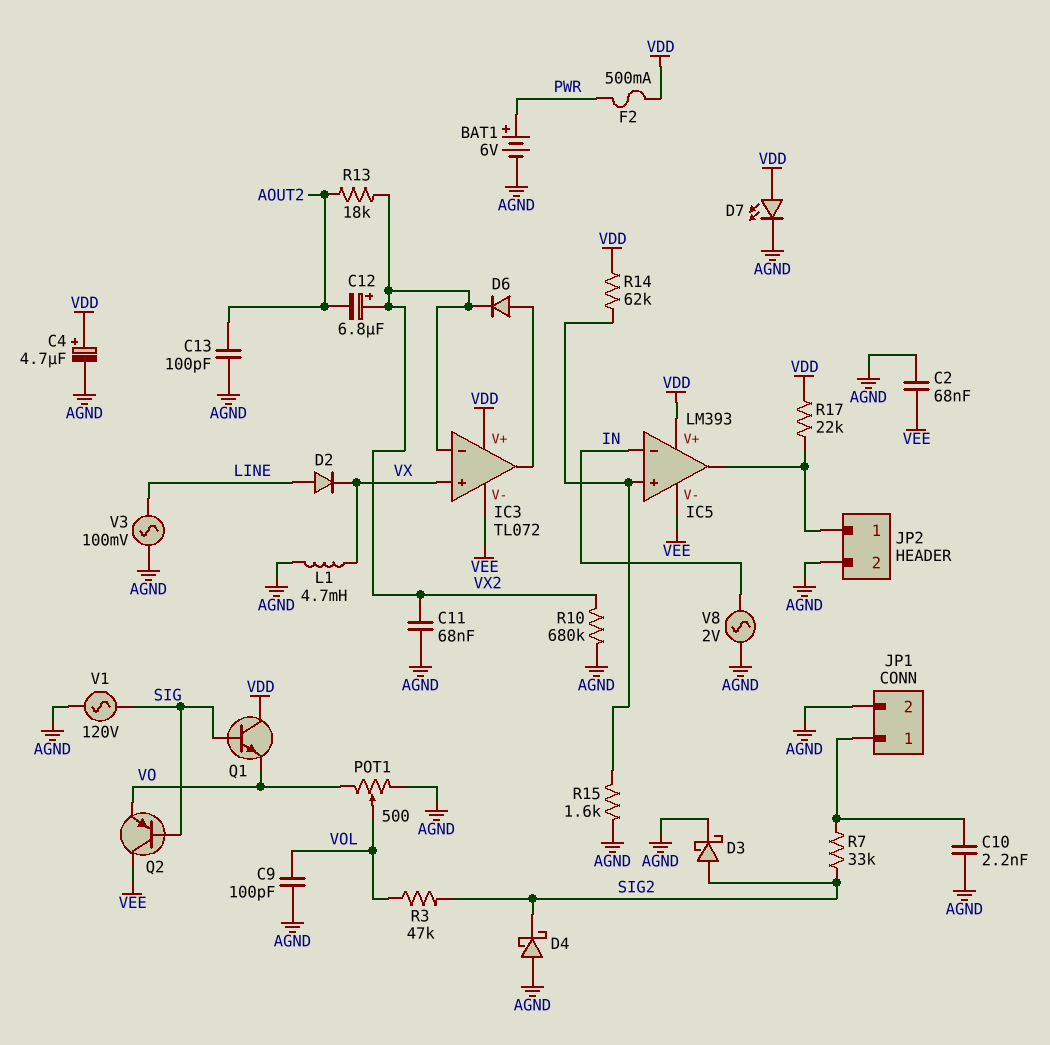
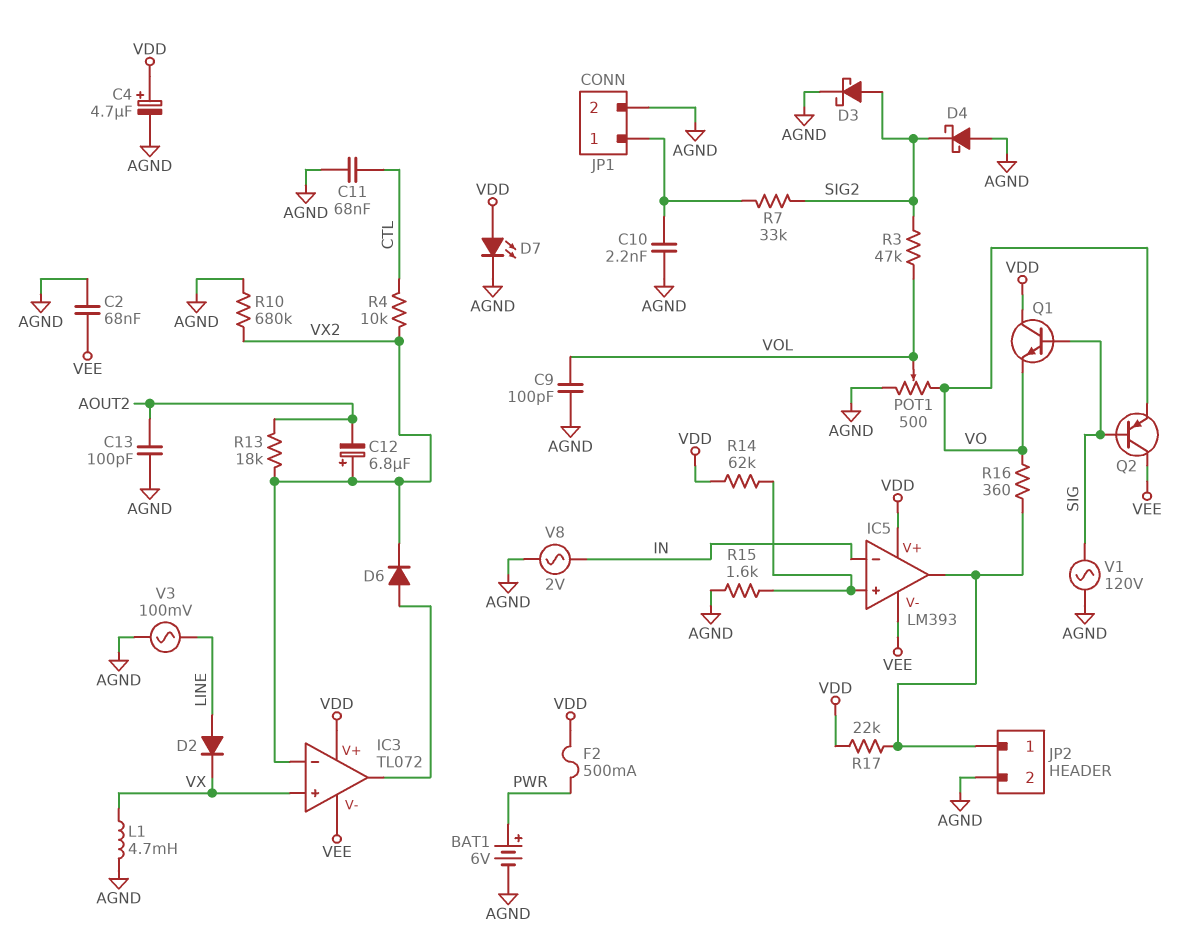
C11: 68nF (AGND, VX2) -> 68nF (AGND, CTL)
R4: none -> 10k (CTL, VX2)
R16: none -> 360 (IC5/out, VO)

